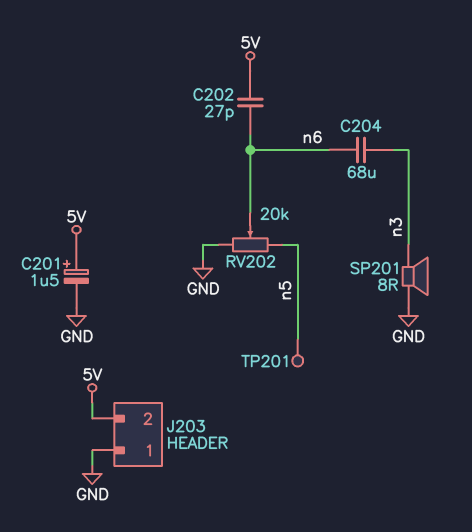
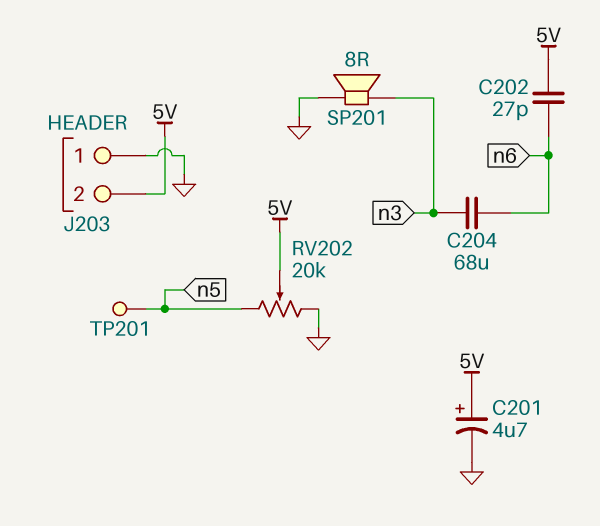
C201: 1.5uF (plus 5V, minus GND) -> 4.7uF (plus 5V, minus GND)
RV202: 20k (GND, n5, wiper n6) -> 20k (GND, n5, wiper 5V)

